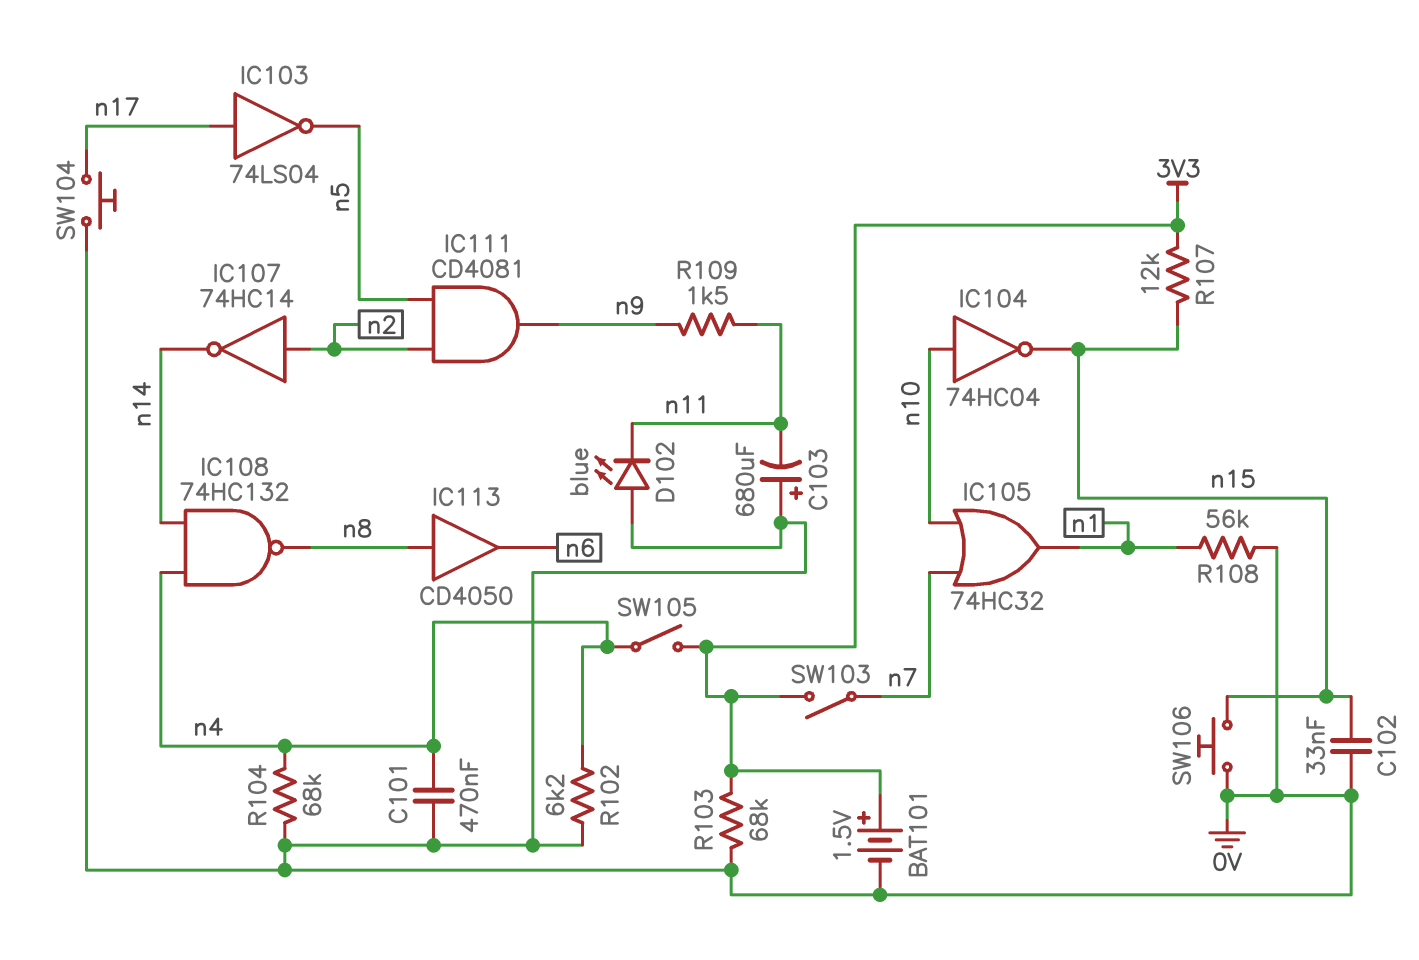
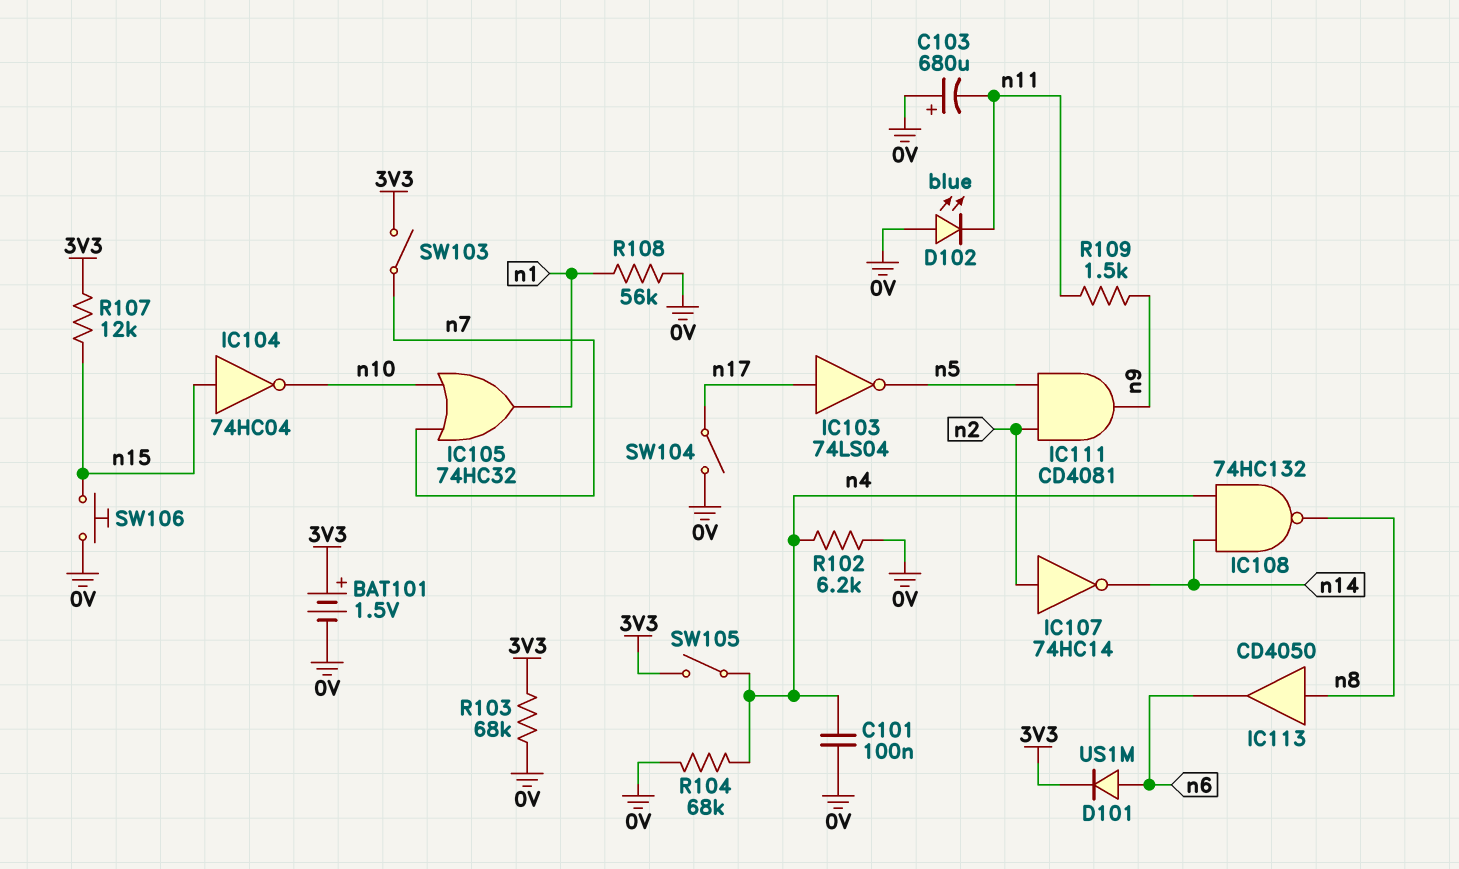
C101: 470nF (0V, n4) -> 100nF (0V, n4)
C102: 33nF (0V, n15) -> none
D101: none -> diode US1M (A n6, K 3V3)
IC104: NOT 74HC04 (in n10, out n15) -> NOT 74HC04 (in n15, out n10)
SW104: button (0V, n17) -> switch (0V, n17)

